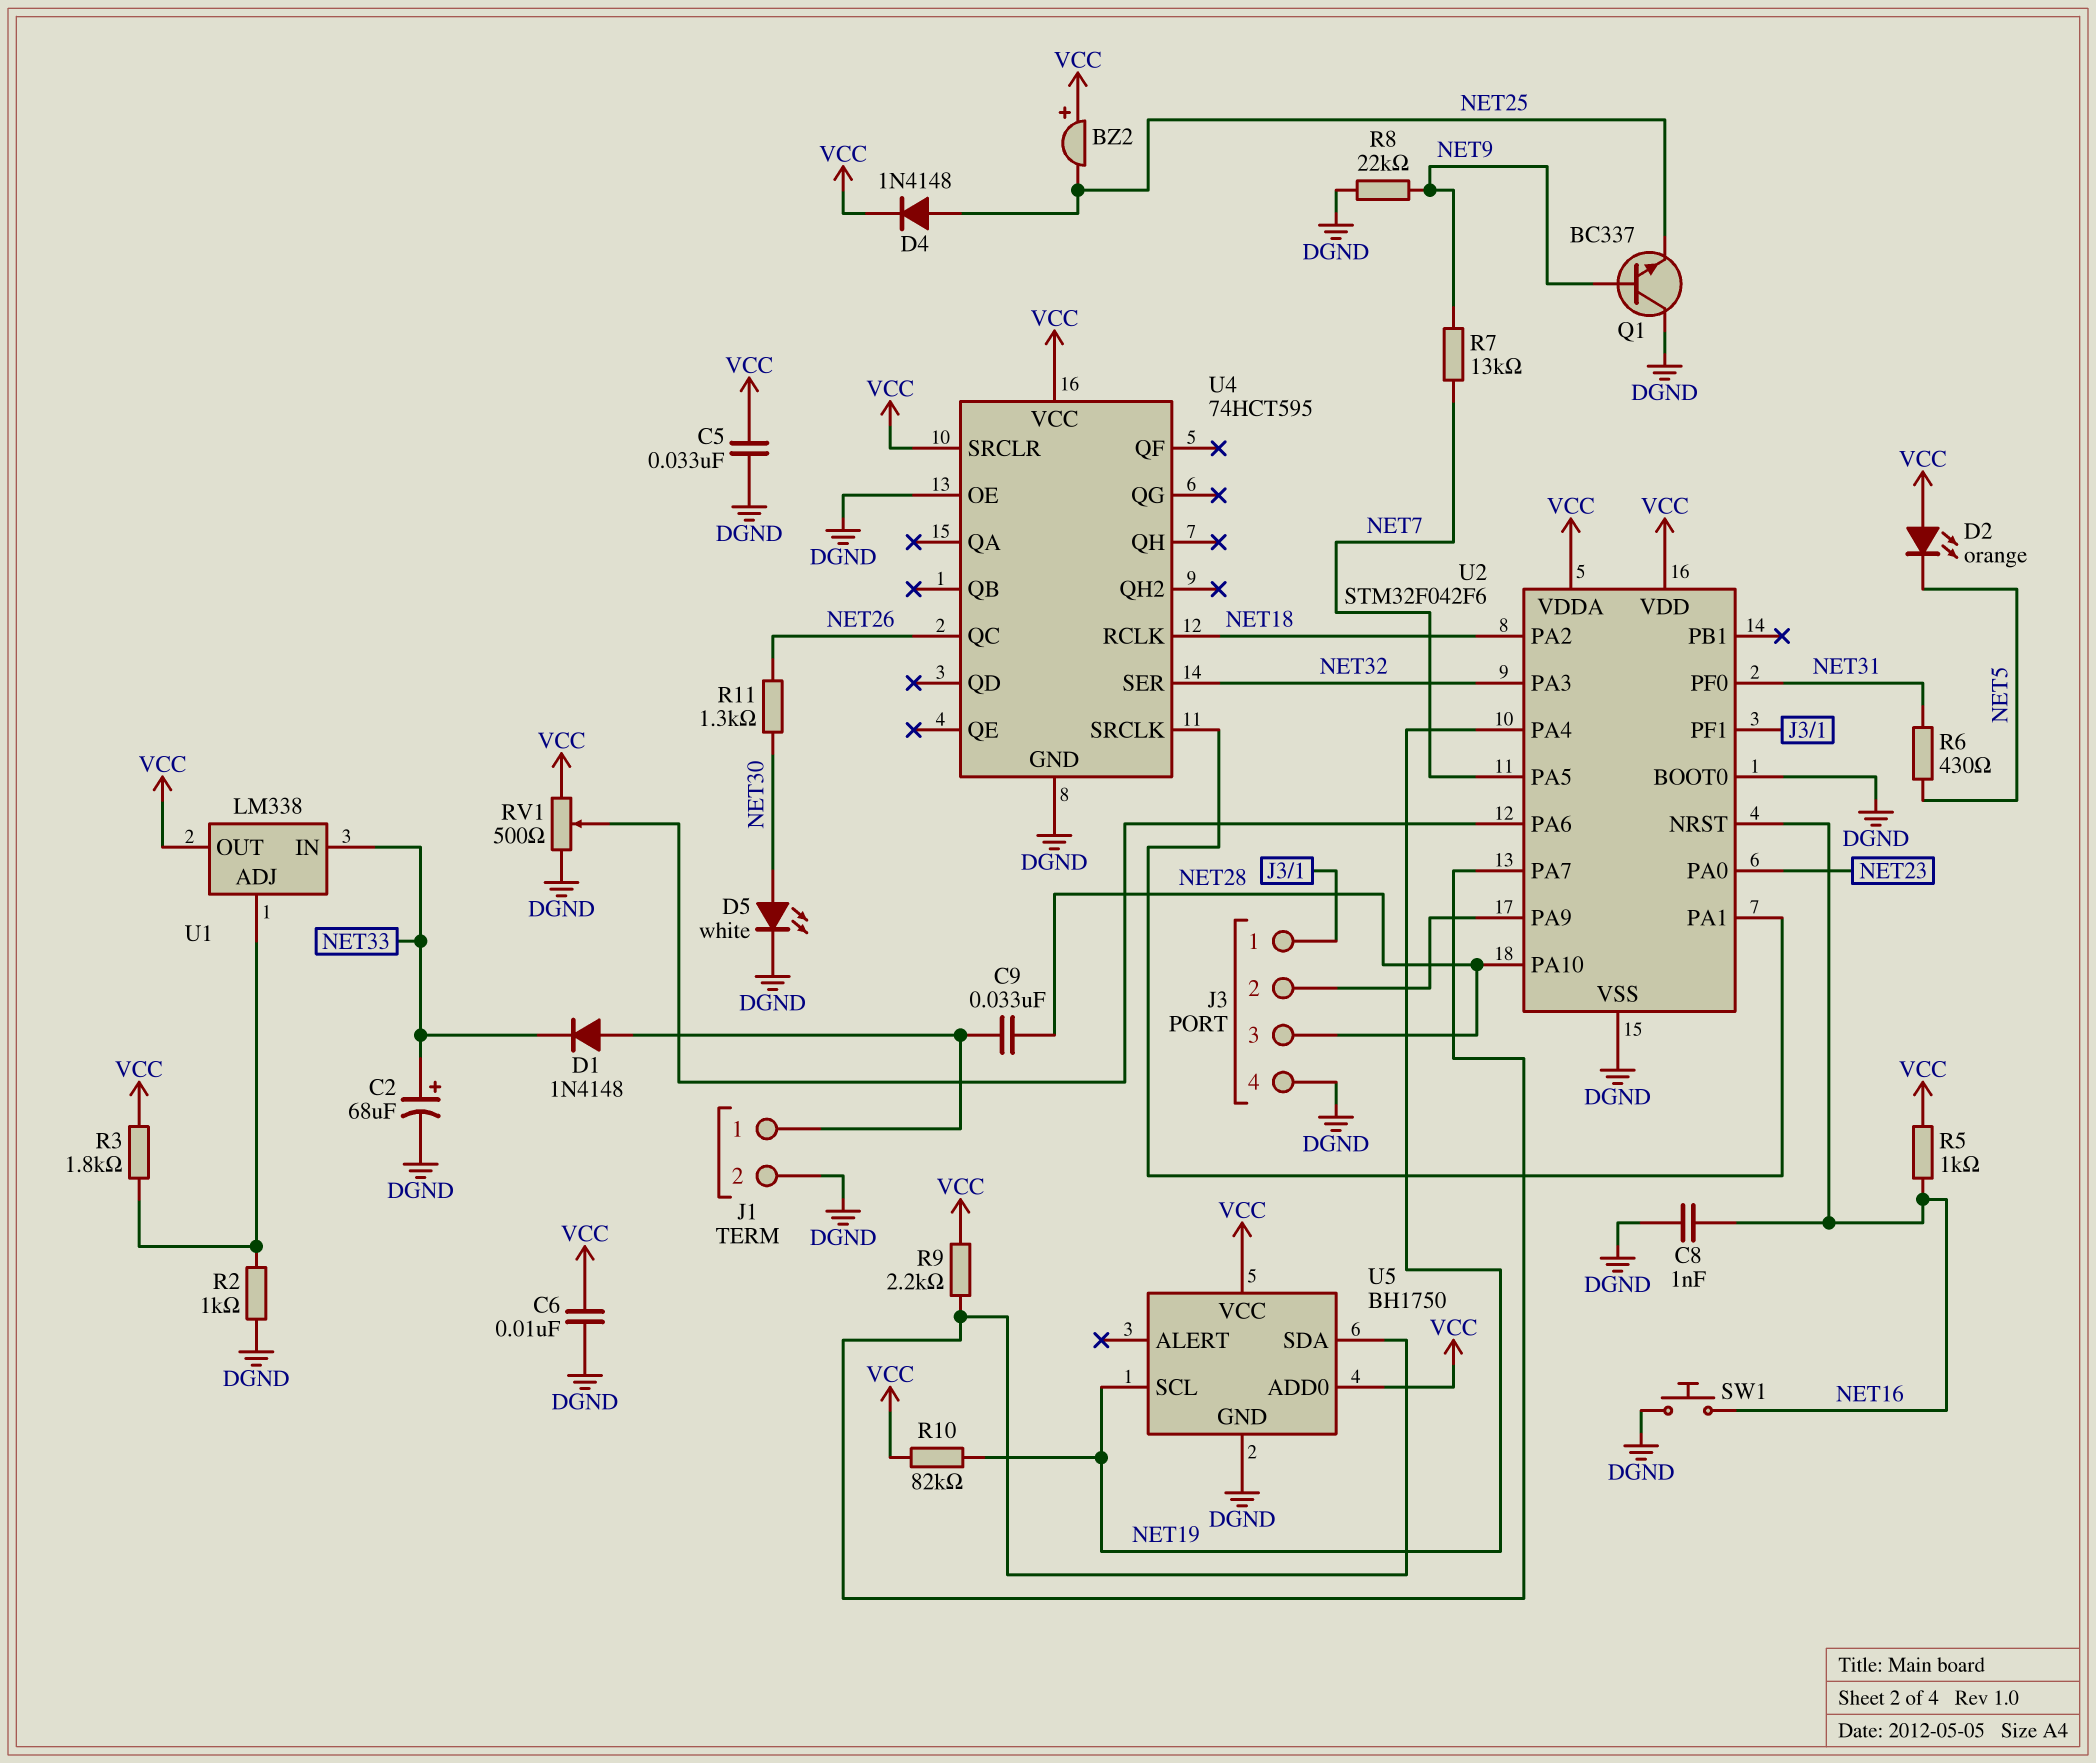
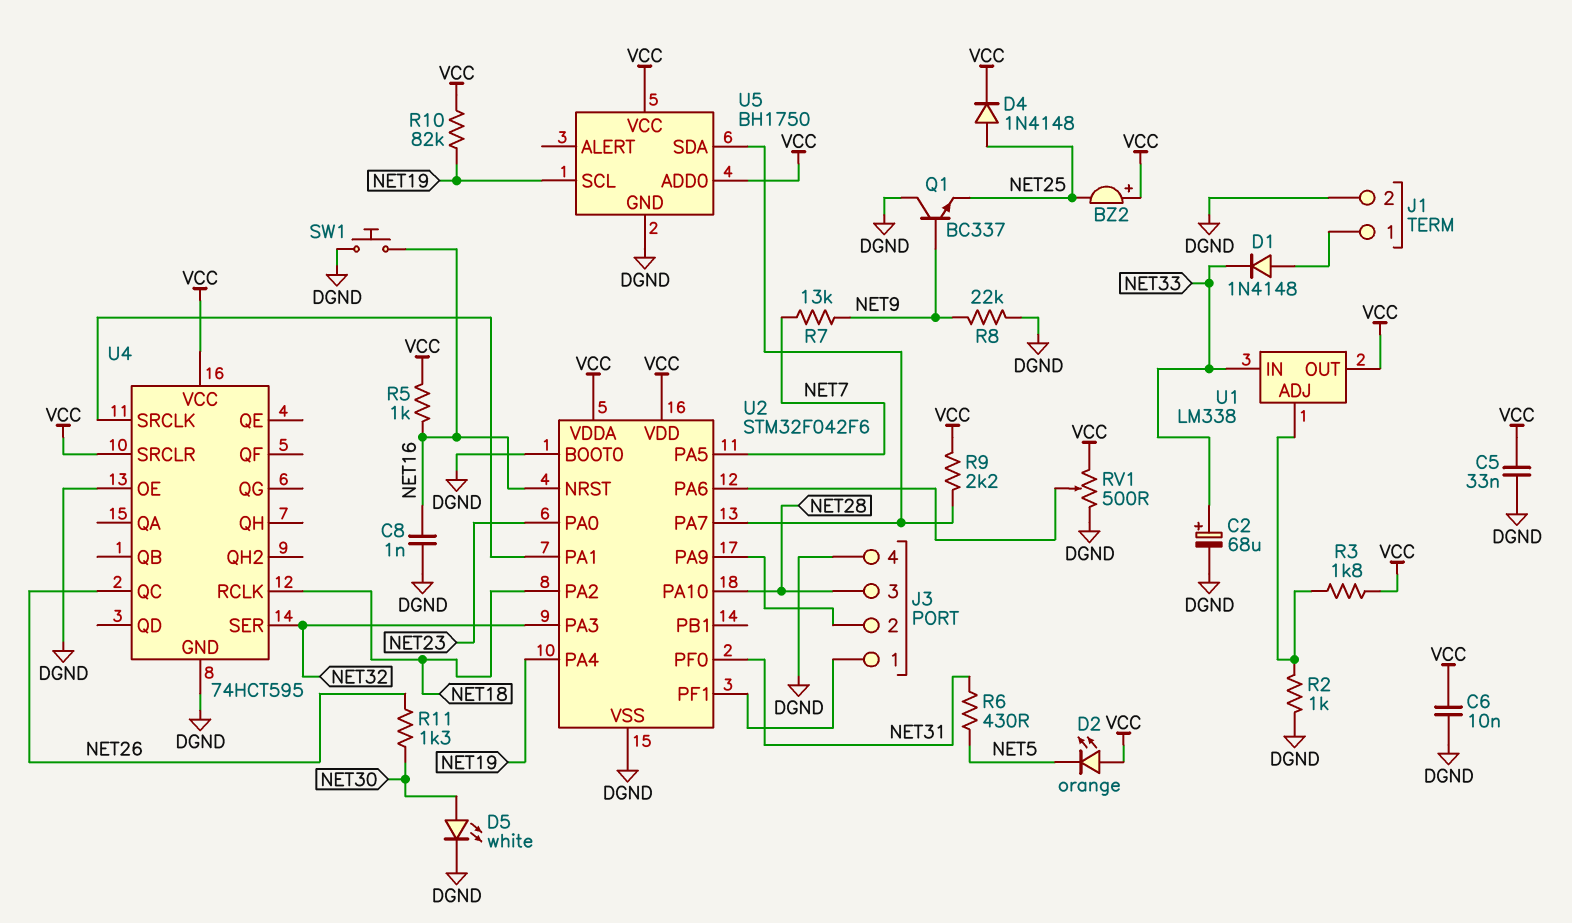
C9: 33nF (J1/1, NET28) -> none

